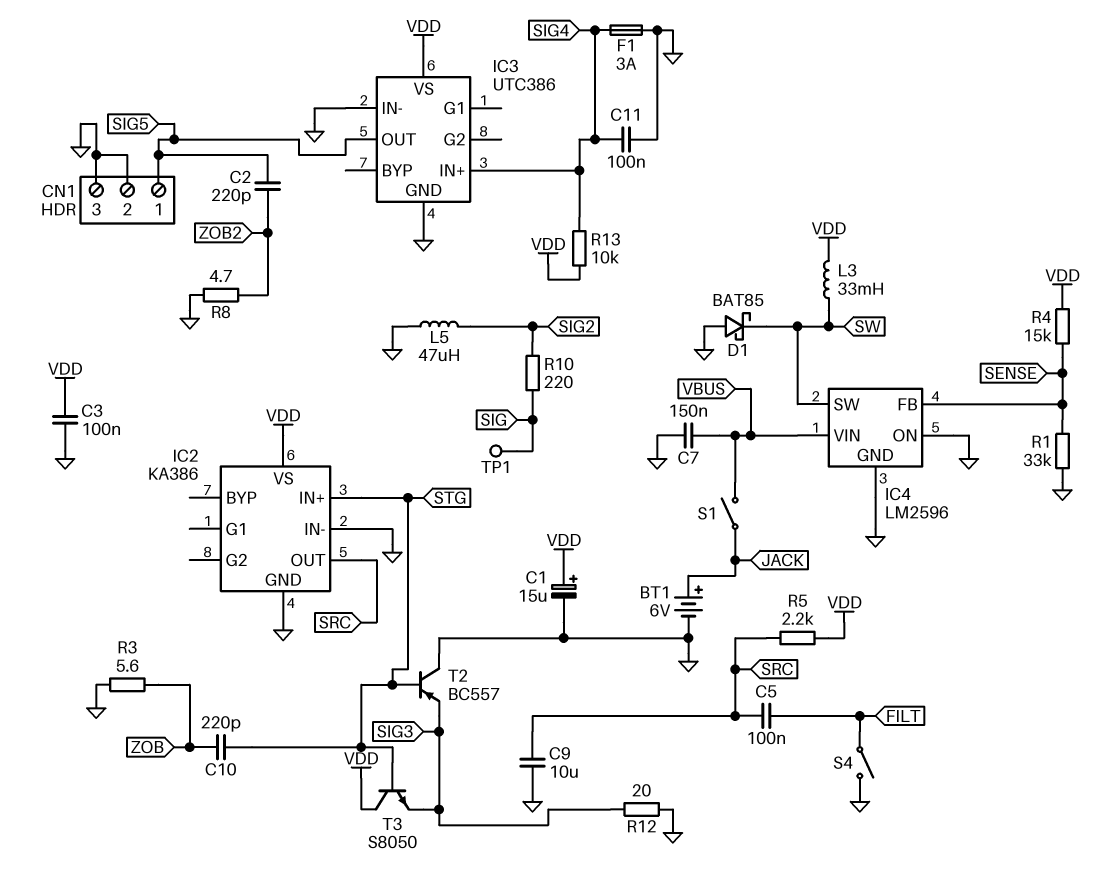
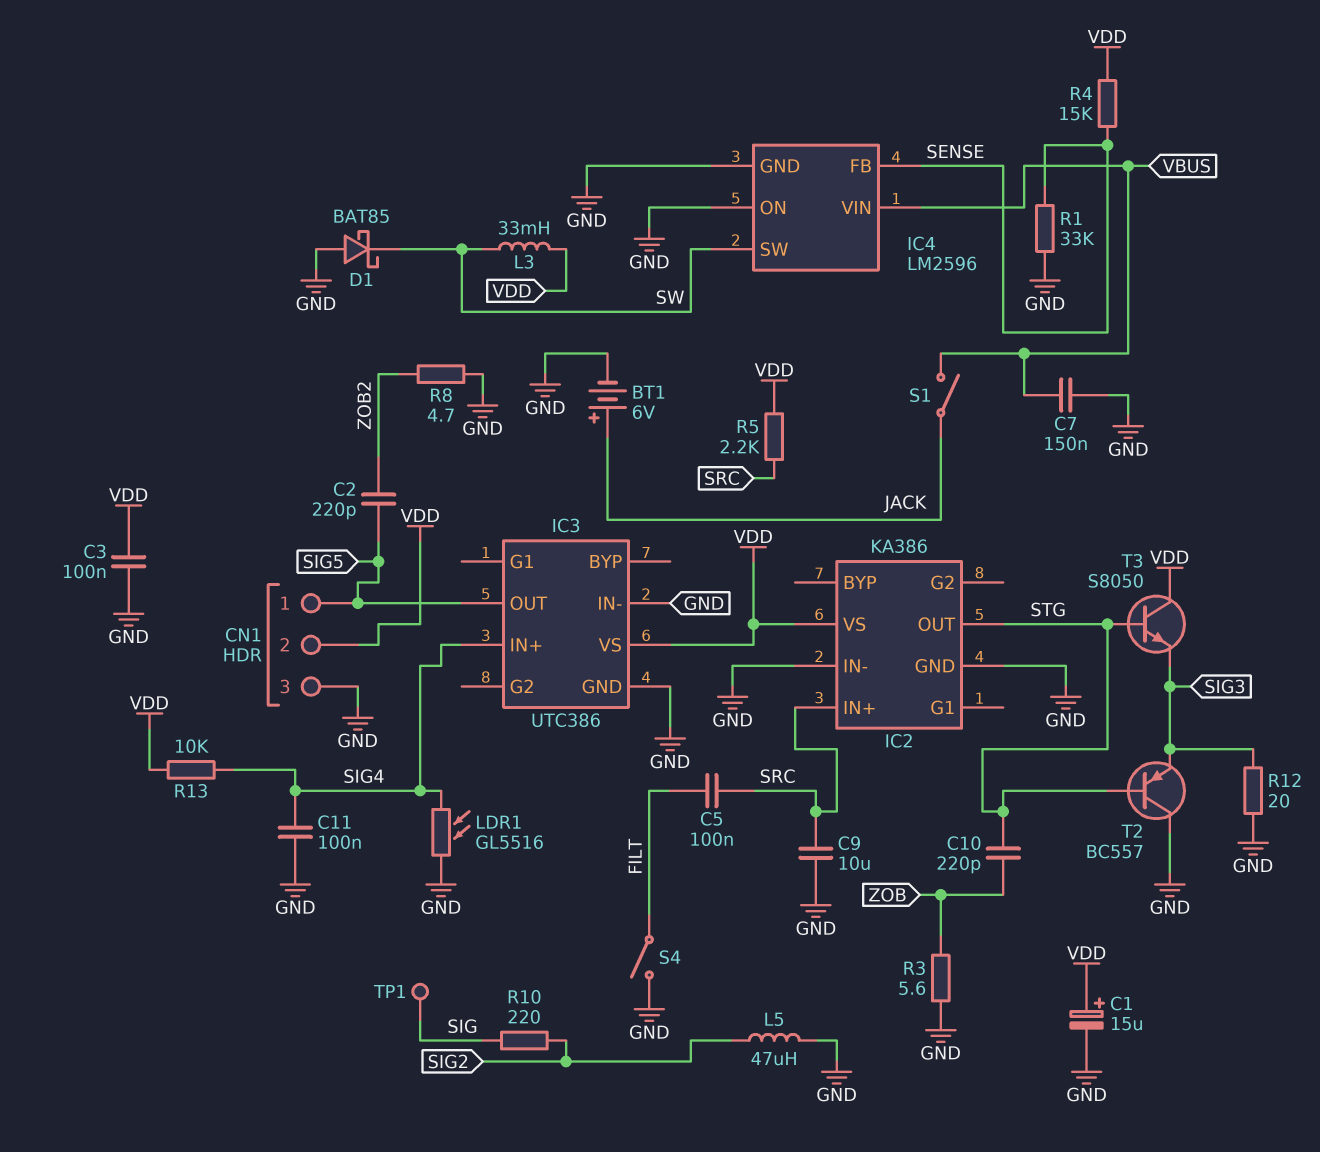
CN1 pin 2: GND -> VDD
F1: 3A (GND, SIG4) -> none
IC2 pin IN+: STG -> SRC
IC2 pin OUT: SRC -> STG
LDR1: none -> GL5516 (GND, SIG4)

